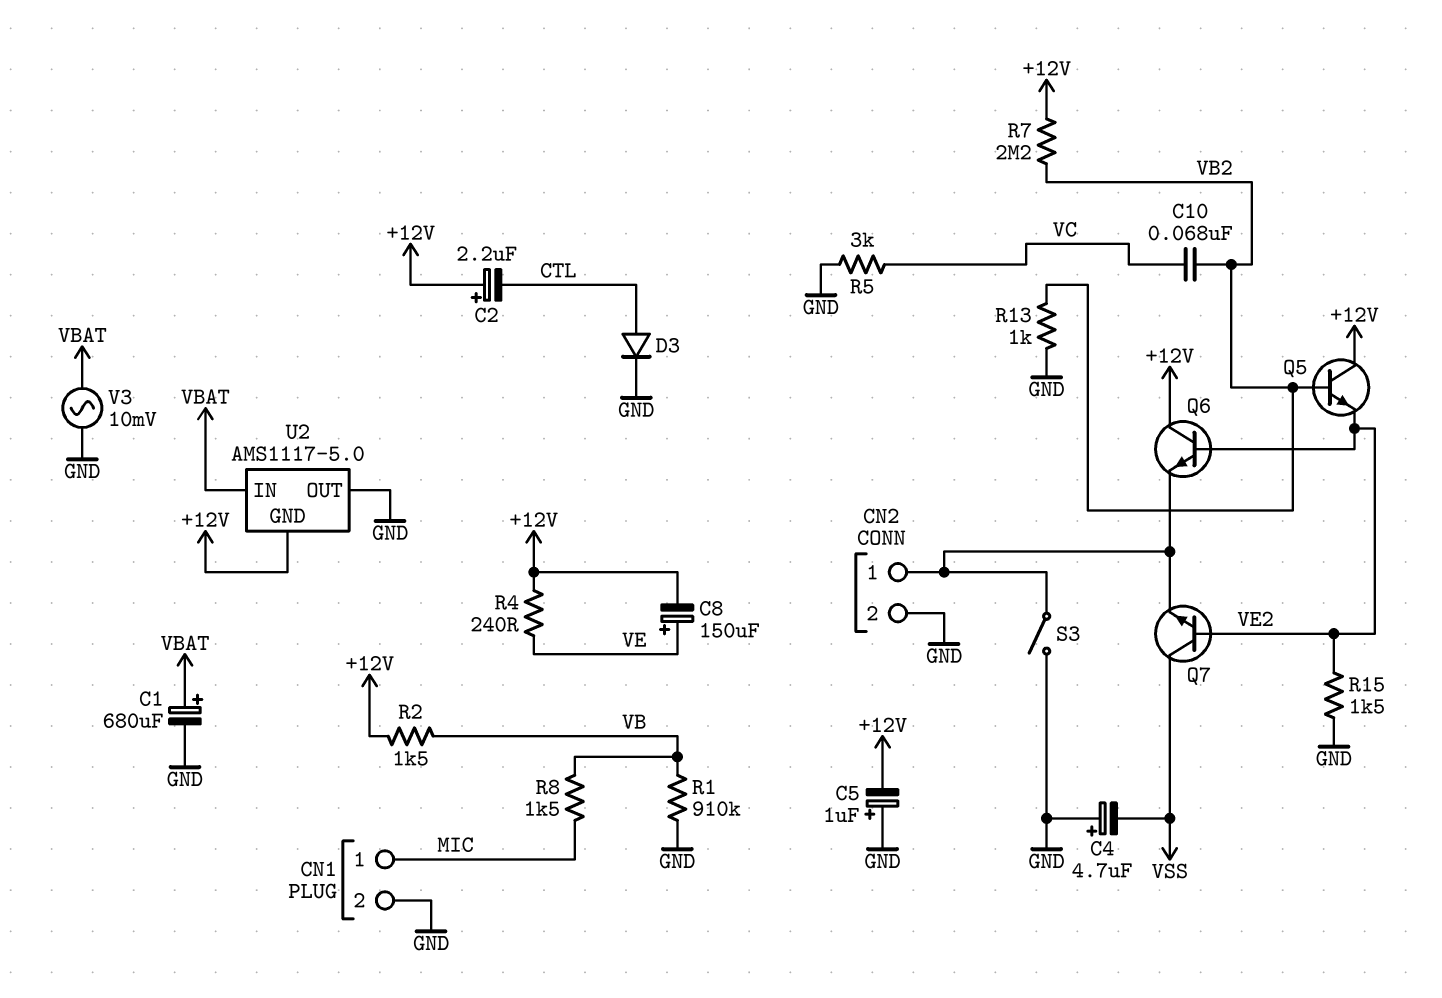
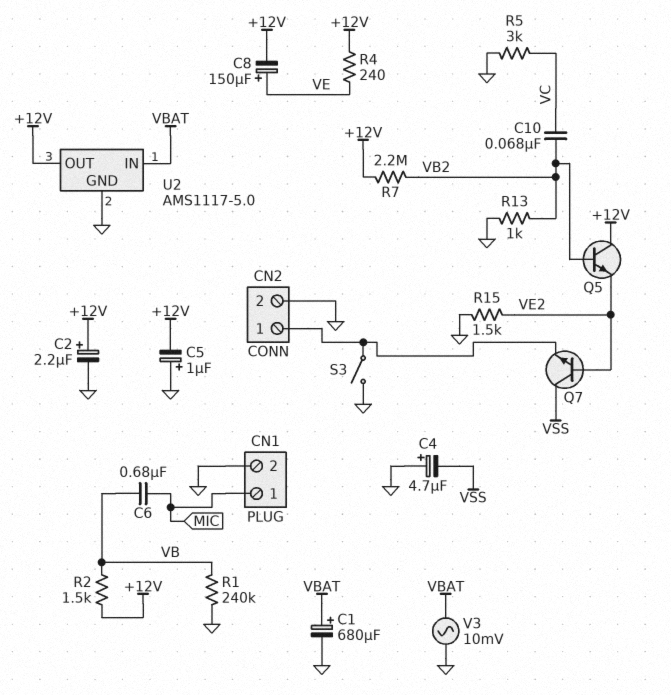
C2: 2.2uF (plus +12V, minus CTL) -> 2.2uF (plus +12V, minus GND)
C6: none -> 680nF (MIC, VB)
D3: diode (A CTL, K GND) -> none
Q6: NPN (B VE2, C +12V, E CN2/1) -> none
R1: 910k (GND, VB) -> 240k (GND, VB)
R8: 1.5k (MIC, VB) -> none
U2 pin GND: +12V -> GND
U2 pin OUT: GND -> +12V

